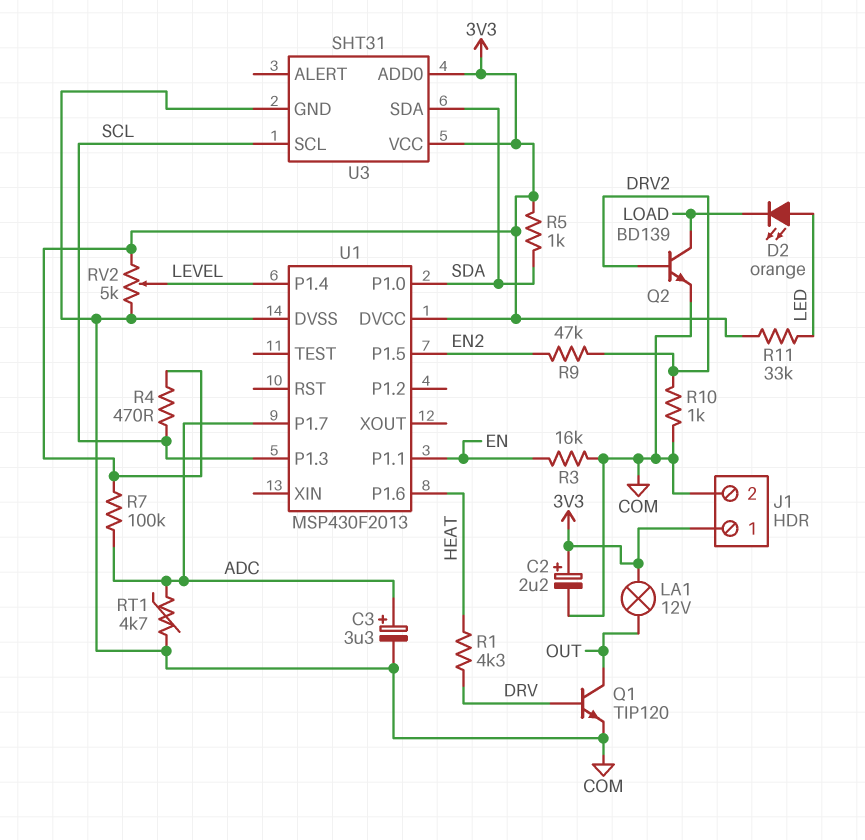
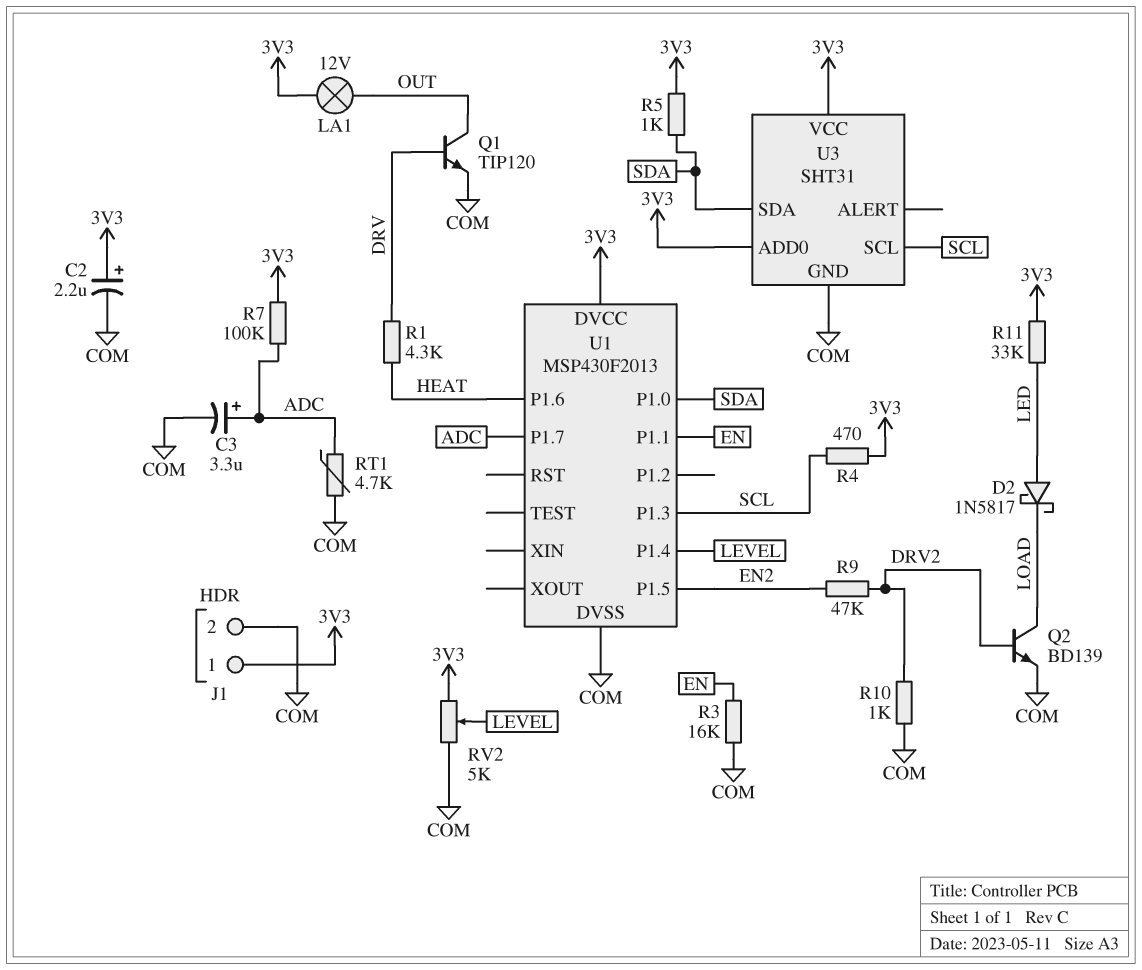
D2: LED orange (A LED, K LOAD) -> schottky 1N5817 (A LED, K LOAD)

